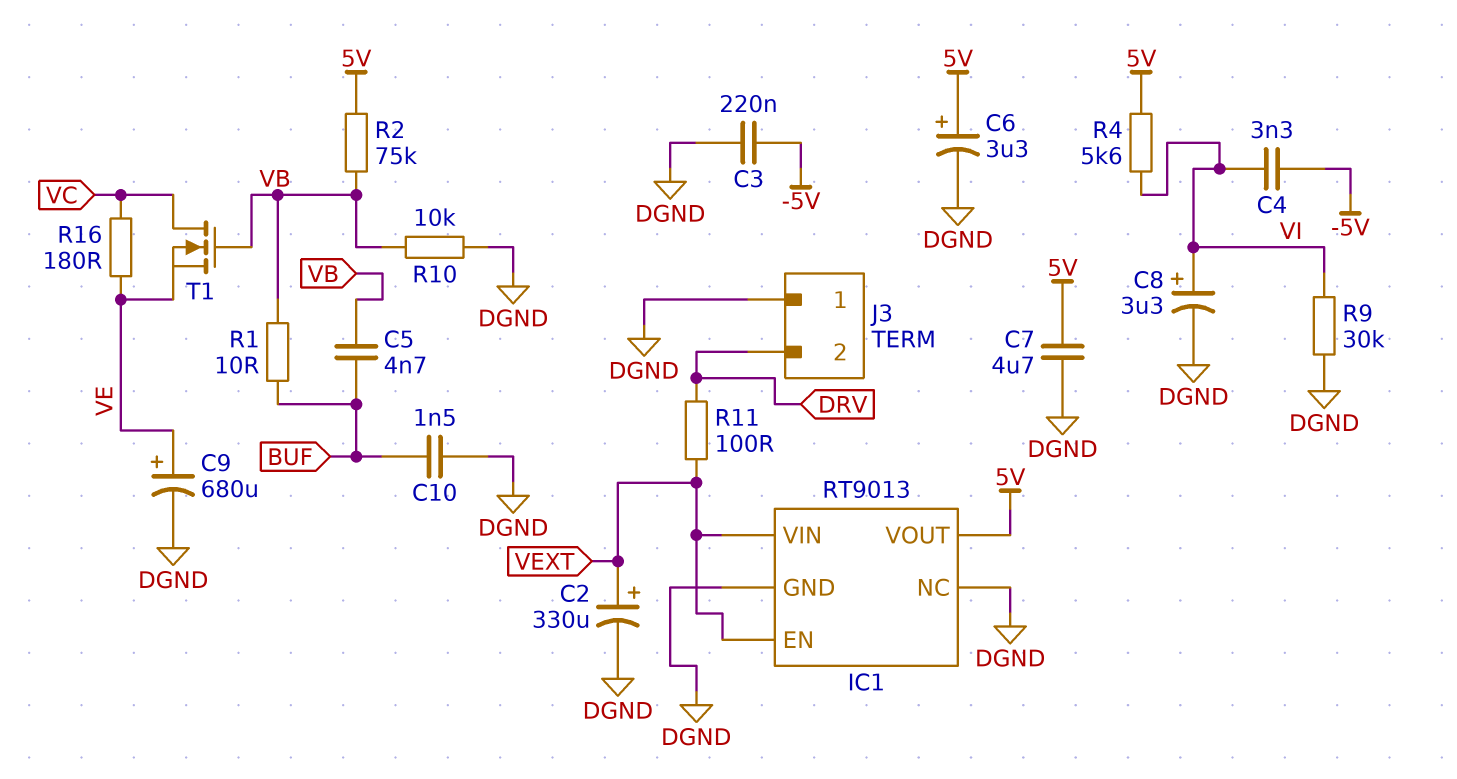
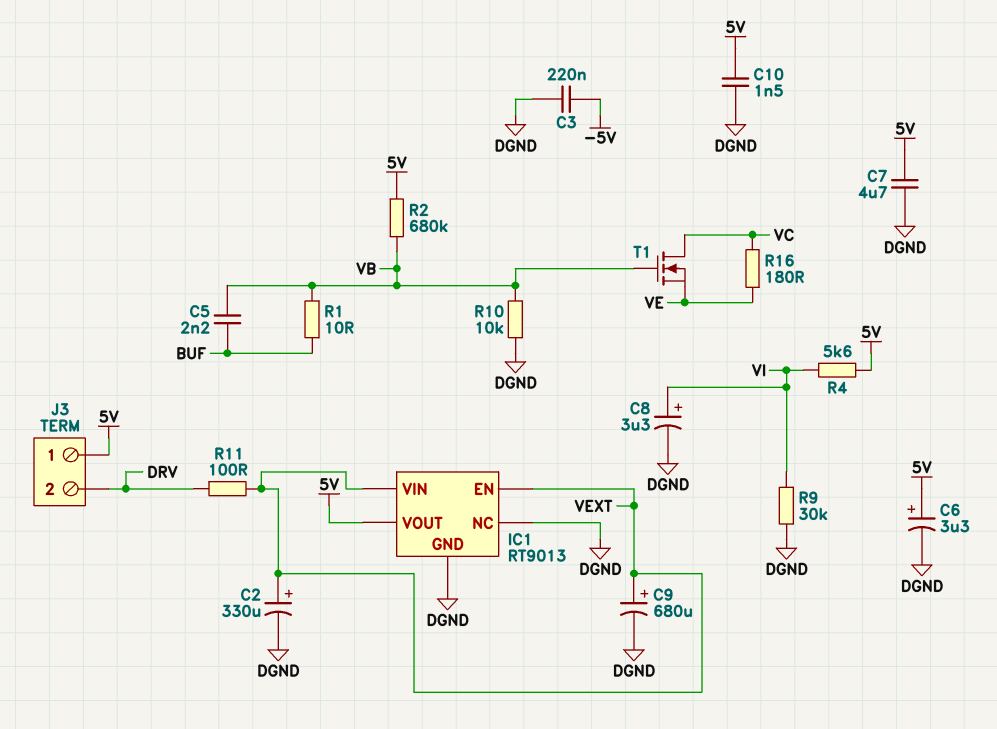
C4: 3.3nF (-5V, VI) -> none
C5: 4.7nF (BUF, VB) -> 2.2nF (BUF, VB)
C9: 680uF (plus VE, minus DGND) -> 680uF (plus VEXT, minus DGND)
C10: 1.5nF (BUF, DGND) -> 1.5nF (5V, DGND)
J3 pin 1: DGND -> 5V
R2: 75k (5V, VB) -> 680k (5V, VB)

